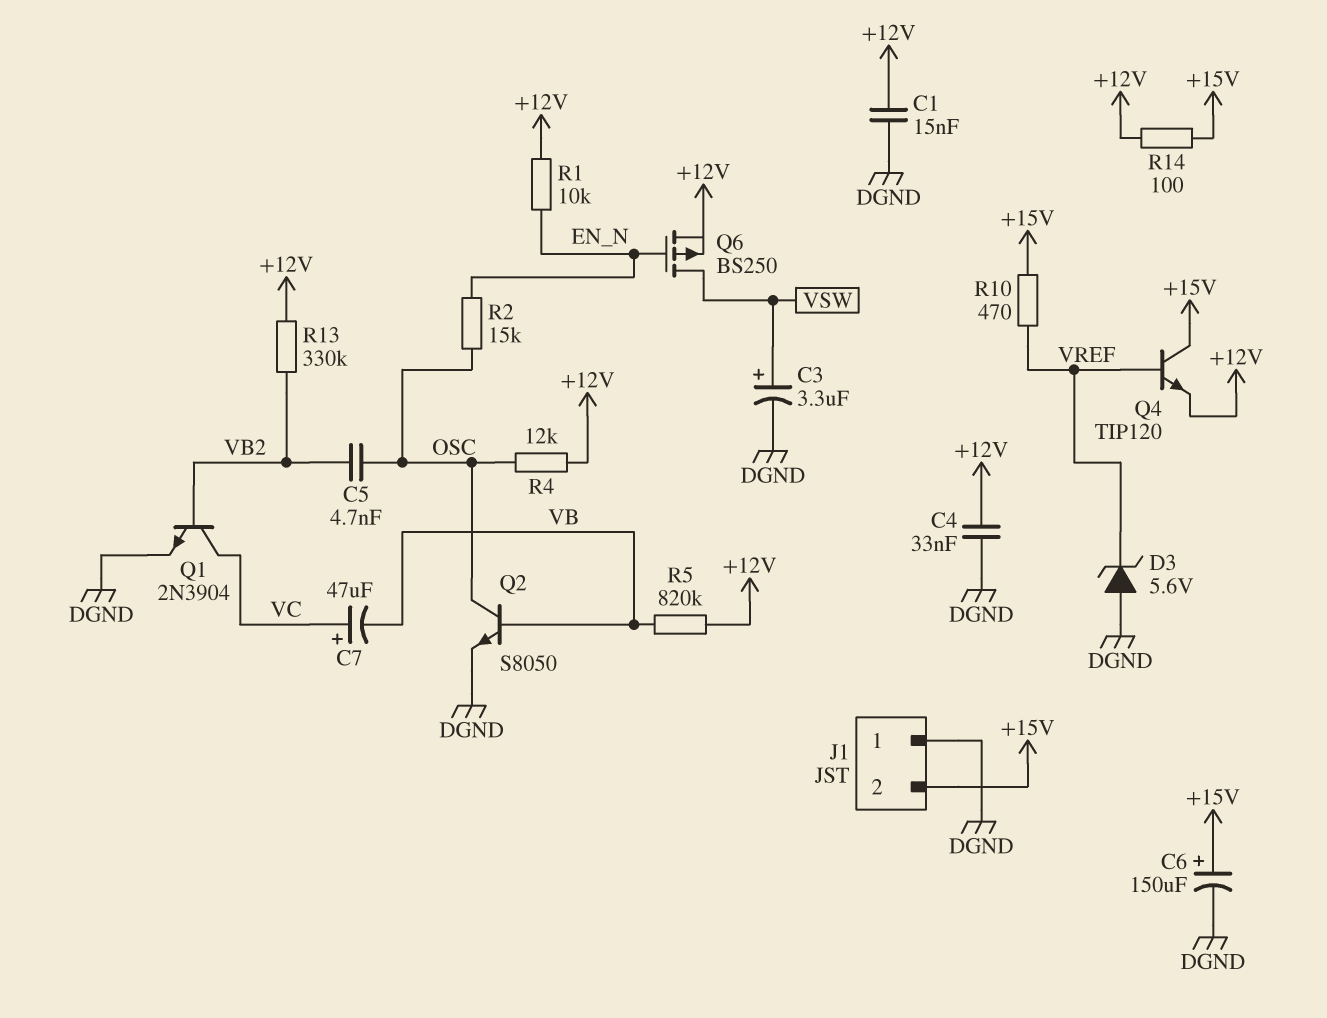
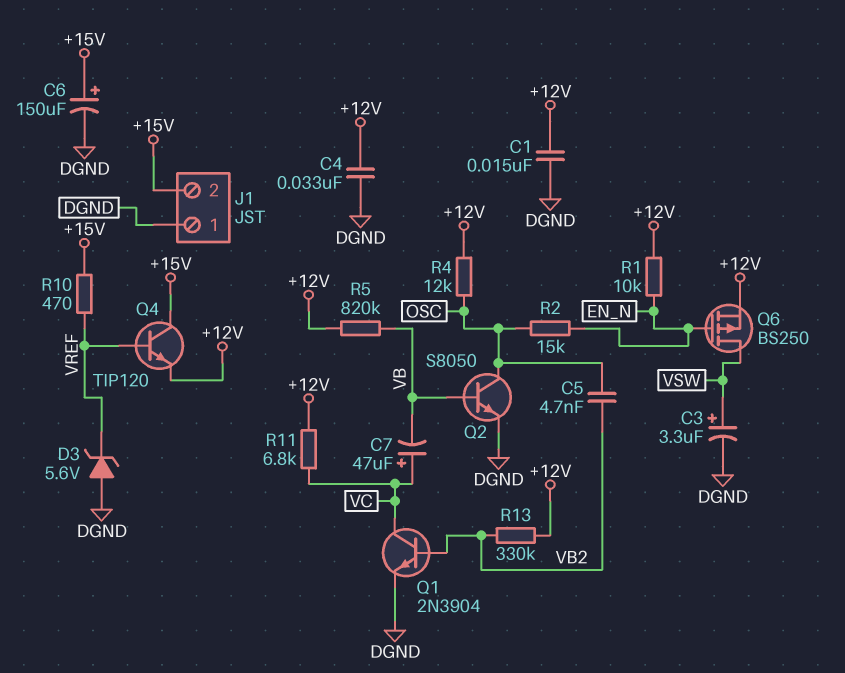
R11: none -> 6.8k (+12V, VC)
R14: 100 (+12V, +15V) -> none

